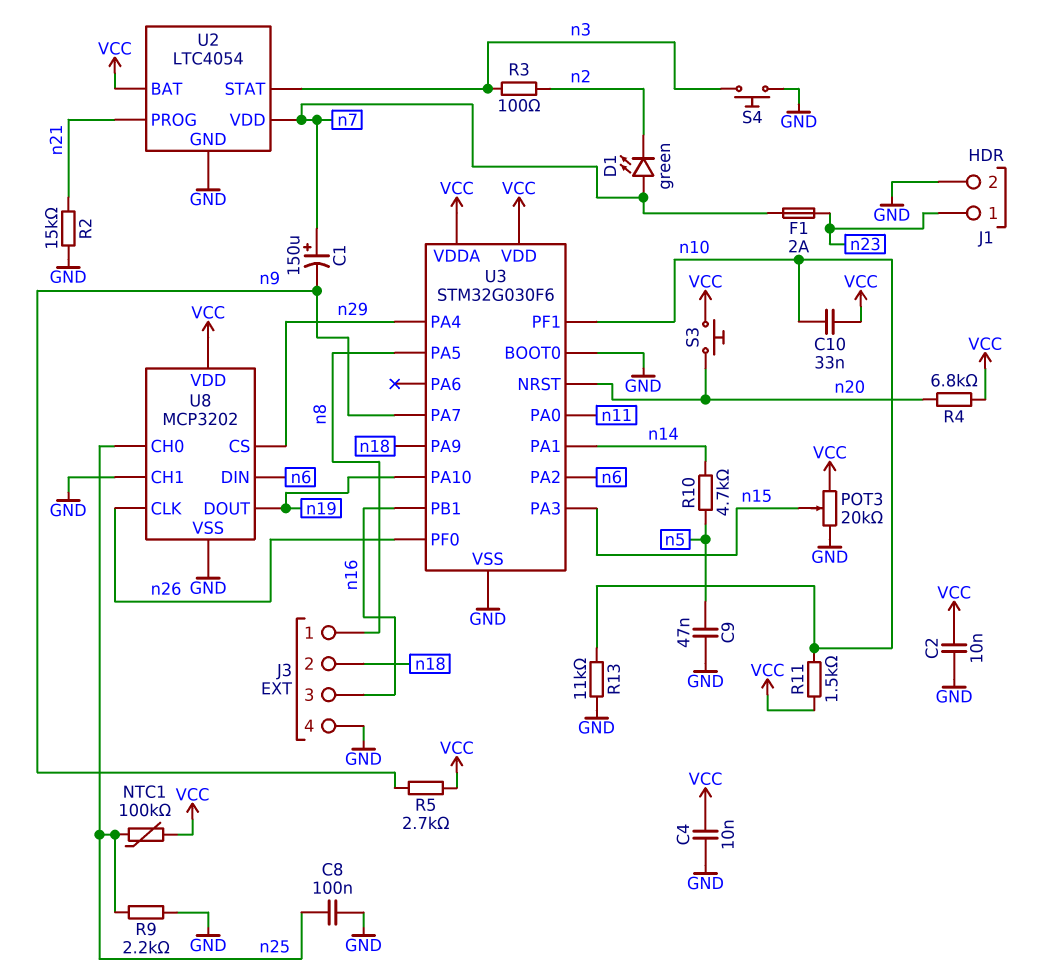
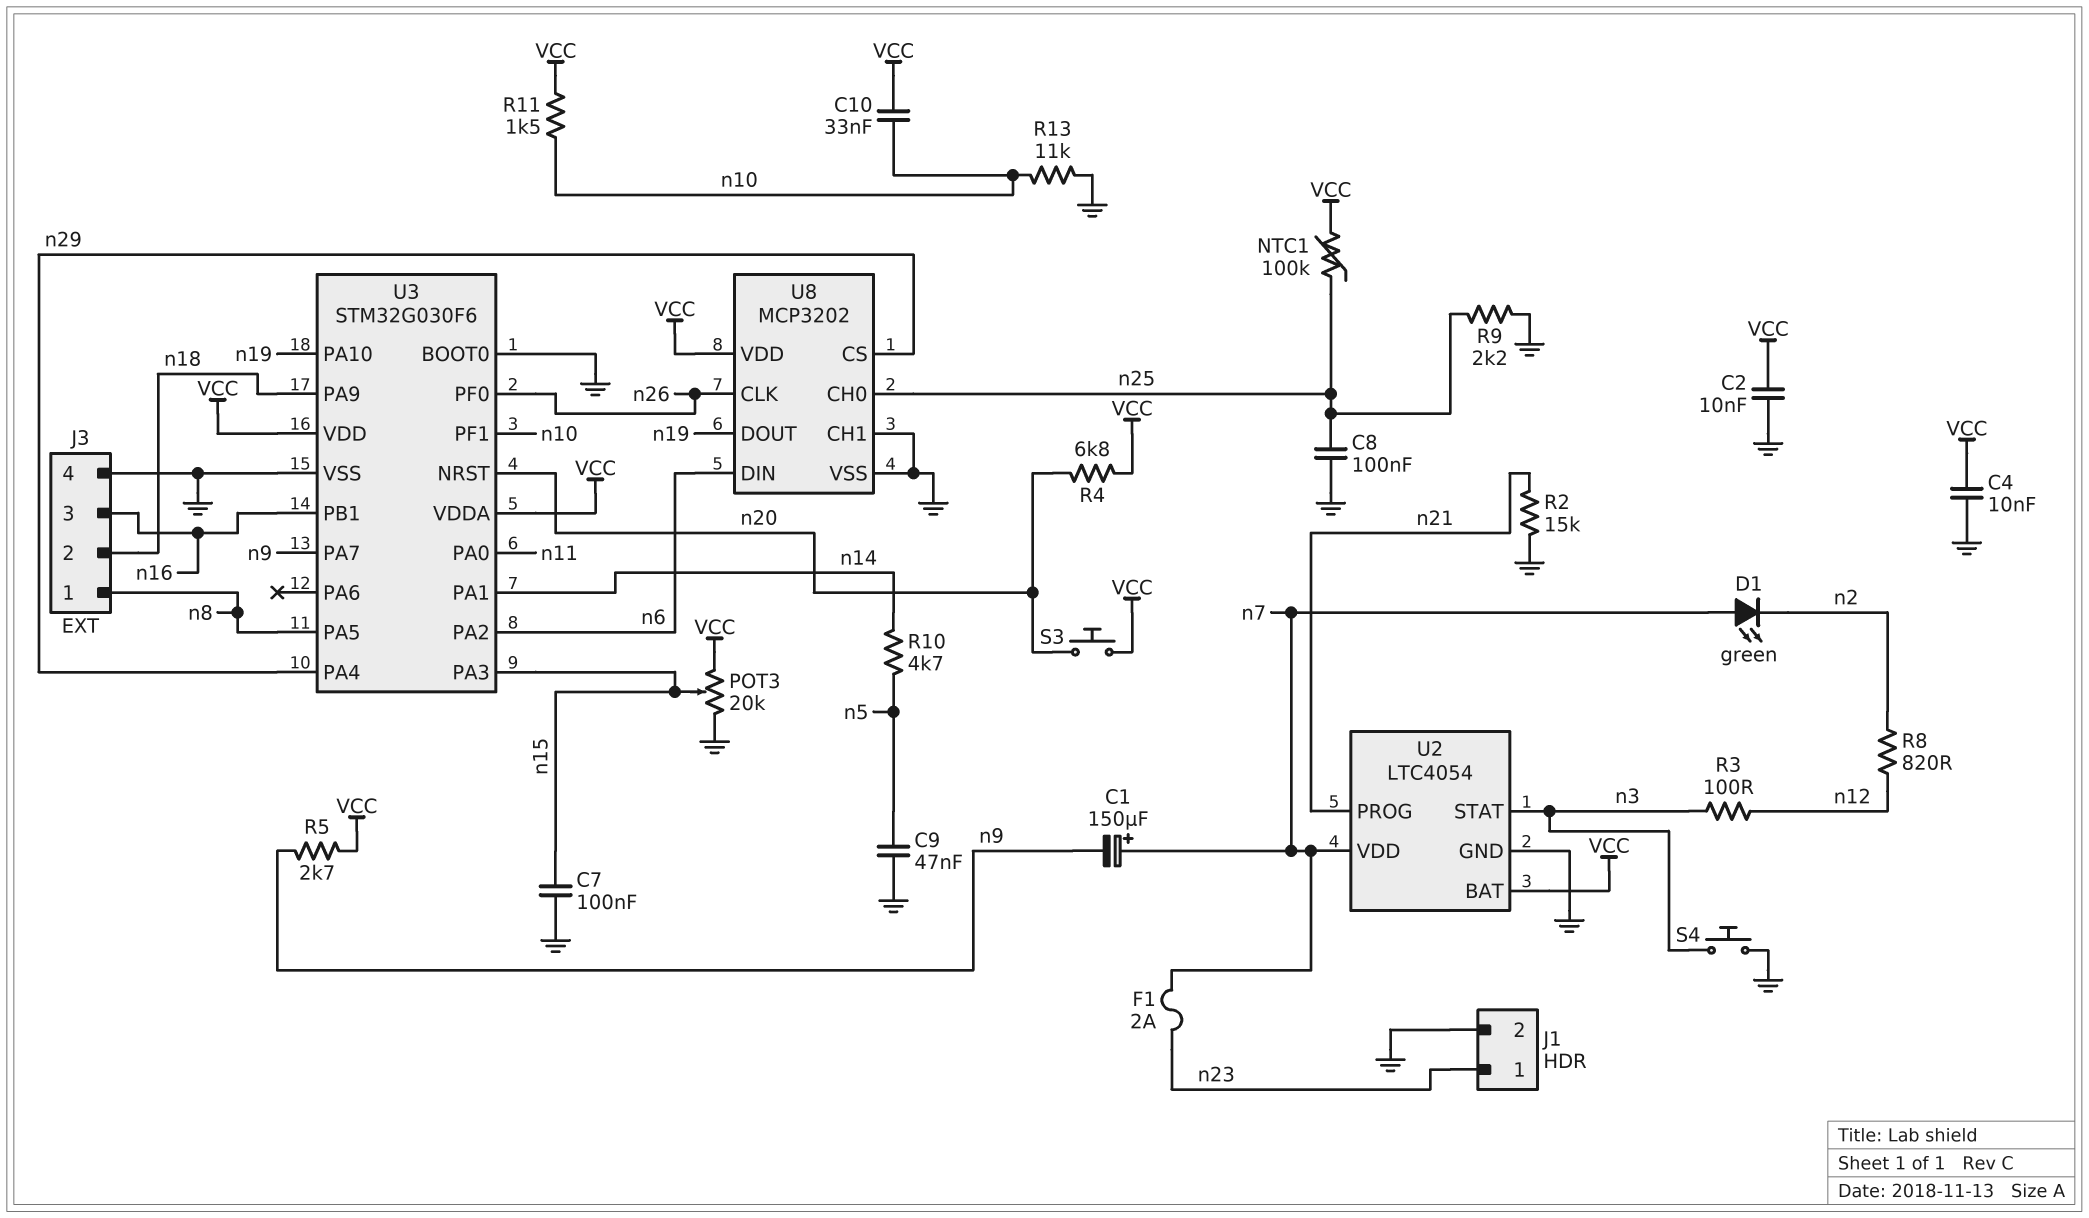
C7: none -> 100nF (GND, n15)
R3: 100 (n2, n3) -> 100 (n3, n12)
R8: none -> 820 (n2, n12)

